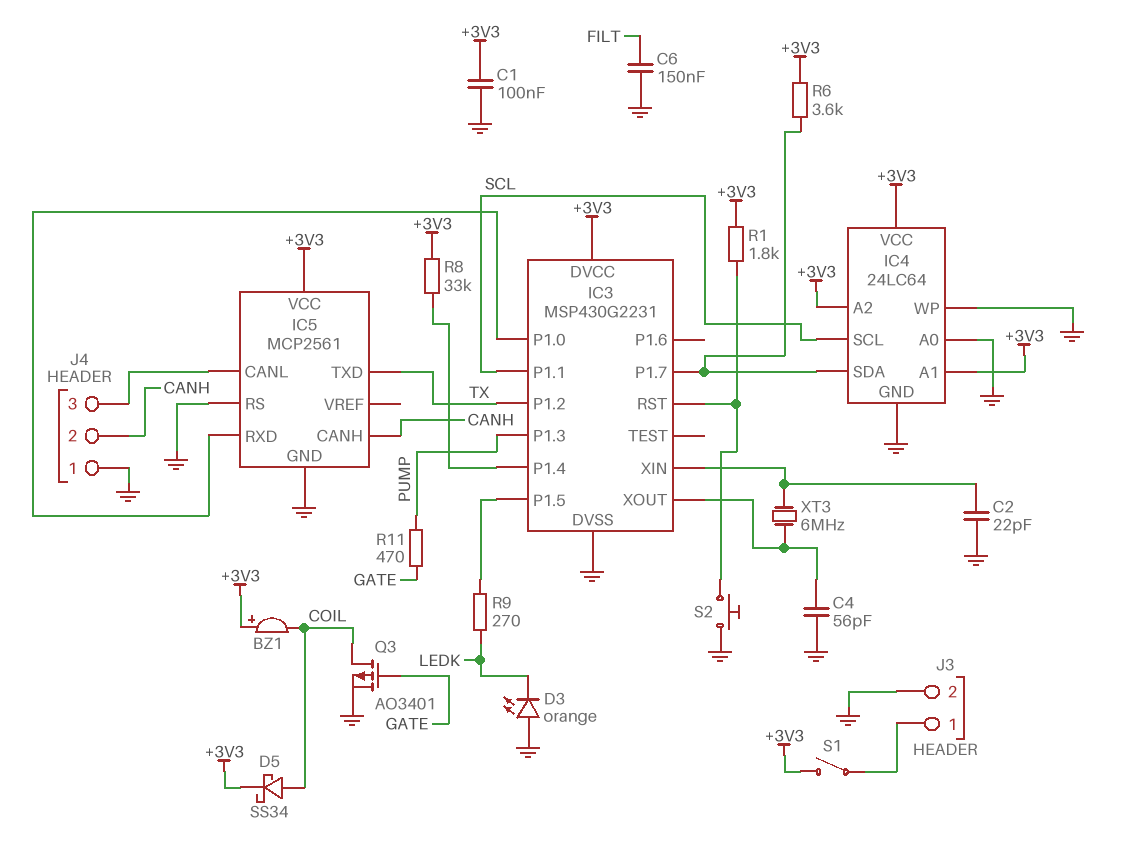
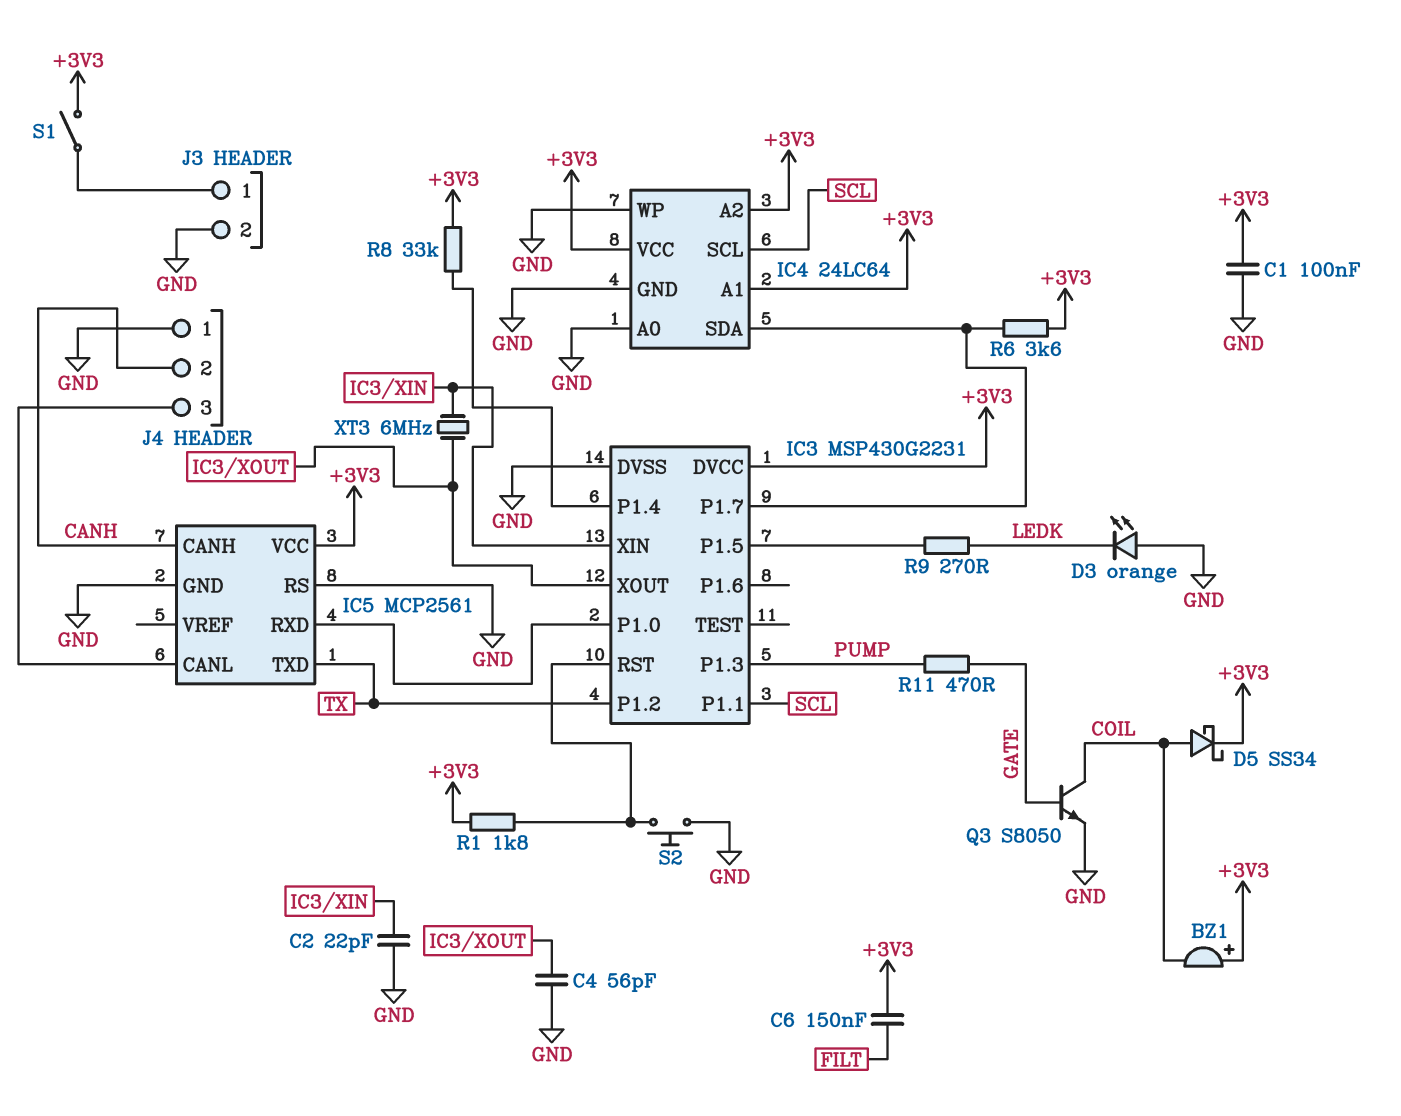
C6: 150nF (FILT, GND) -> 150nF (+3V3, FILT)
Q3: PMOS AO3401 (G GATE, D COIL, S GND) -> NPN S8050 (B GATE, C COIL, E GND)

